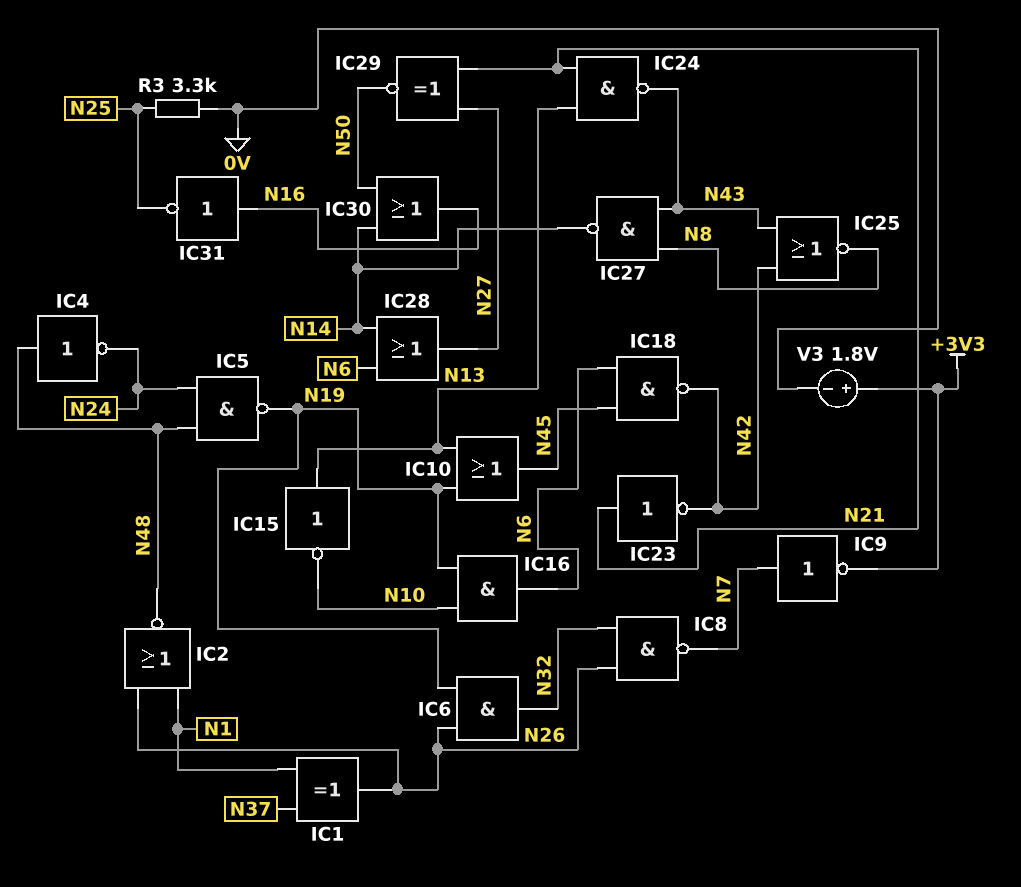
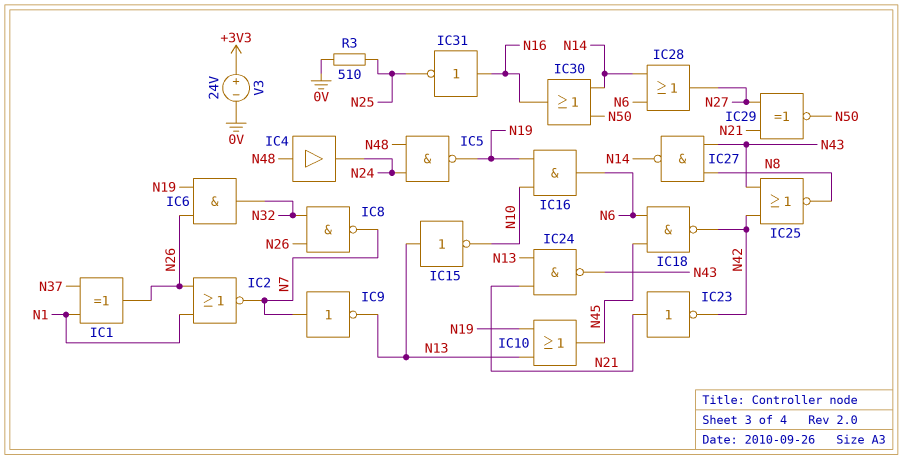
IC2: NOR (in N1, in N26, out N48) -> NOR (in N1, in N26, out N7)
IC4: NOT (in N48, out N24) -> buffer (in N48, out N24)
IC9: NOT (in N7, out +3V3) -> NOT (in N7, out N13)
R3: 3.3k (0V, N25) -> 510 (0V, N25)
V3: 1.8V (plus +3V3, minus 0V) -> 24V (plus +3V3, minus 0V)

